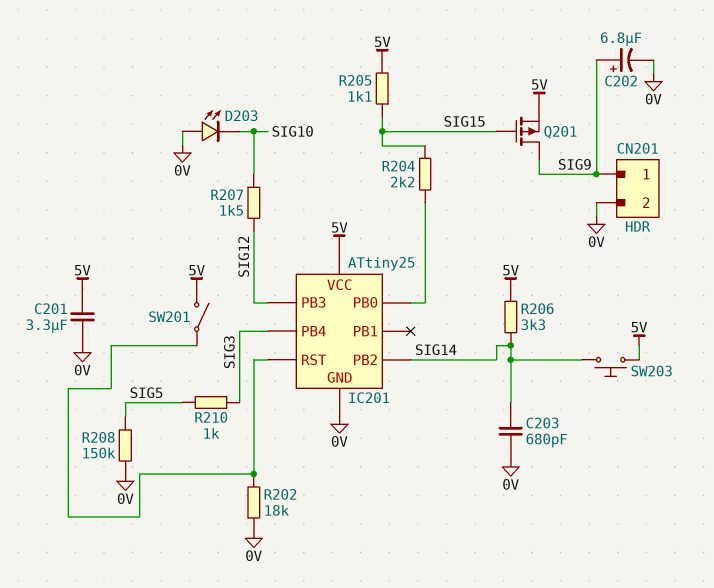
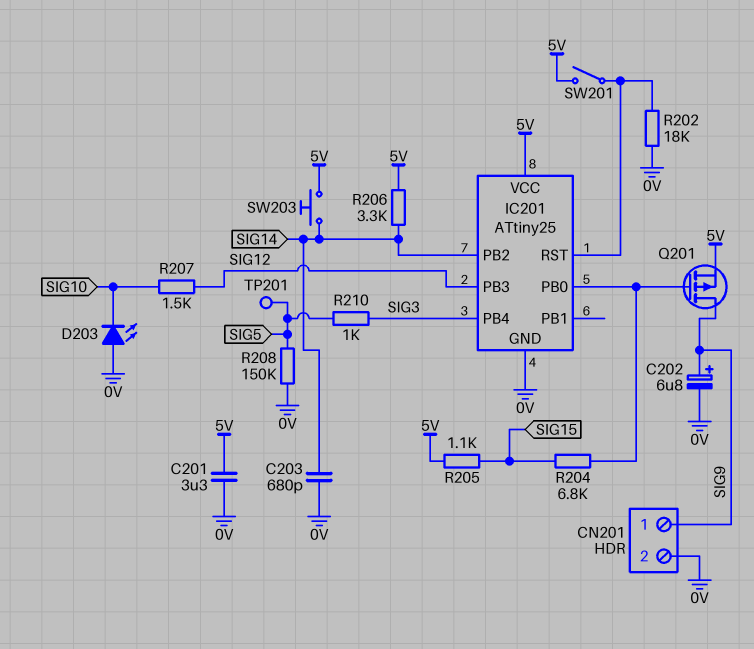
Q201: PMOS (G SIG15, D SIG9, S 5V) -> PMOS (G IC201/PB0, D SIG9, S 5V)
R204: 2.2k (IC201/PB0, SIG15) -> 6.8k (IC201/PB0, SIG15)
TP201: none -> test point (SIG5)

